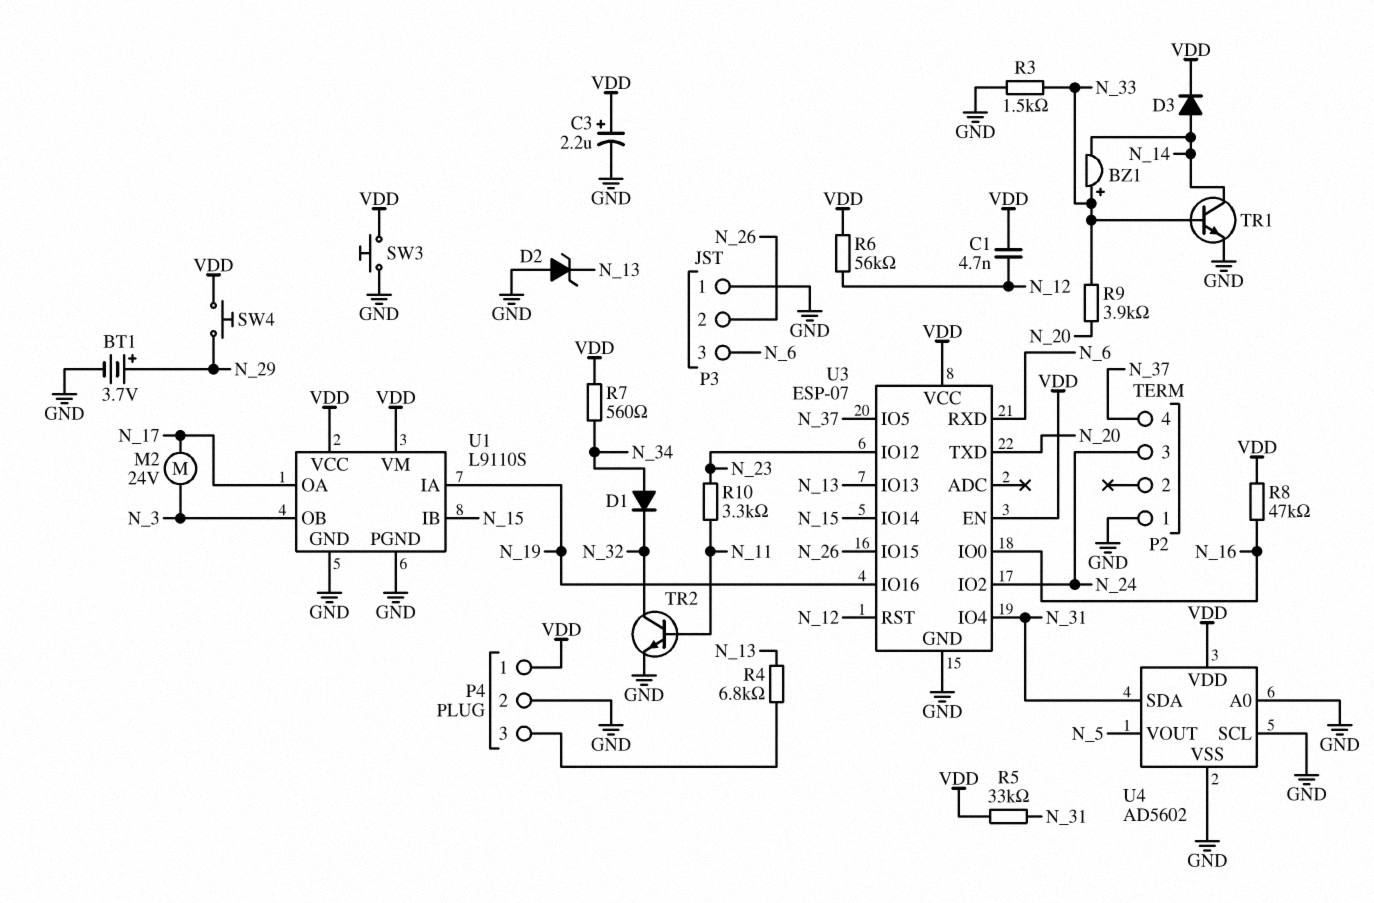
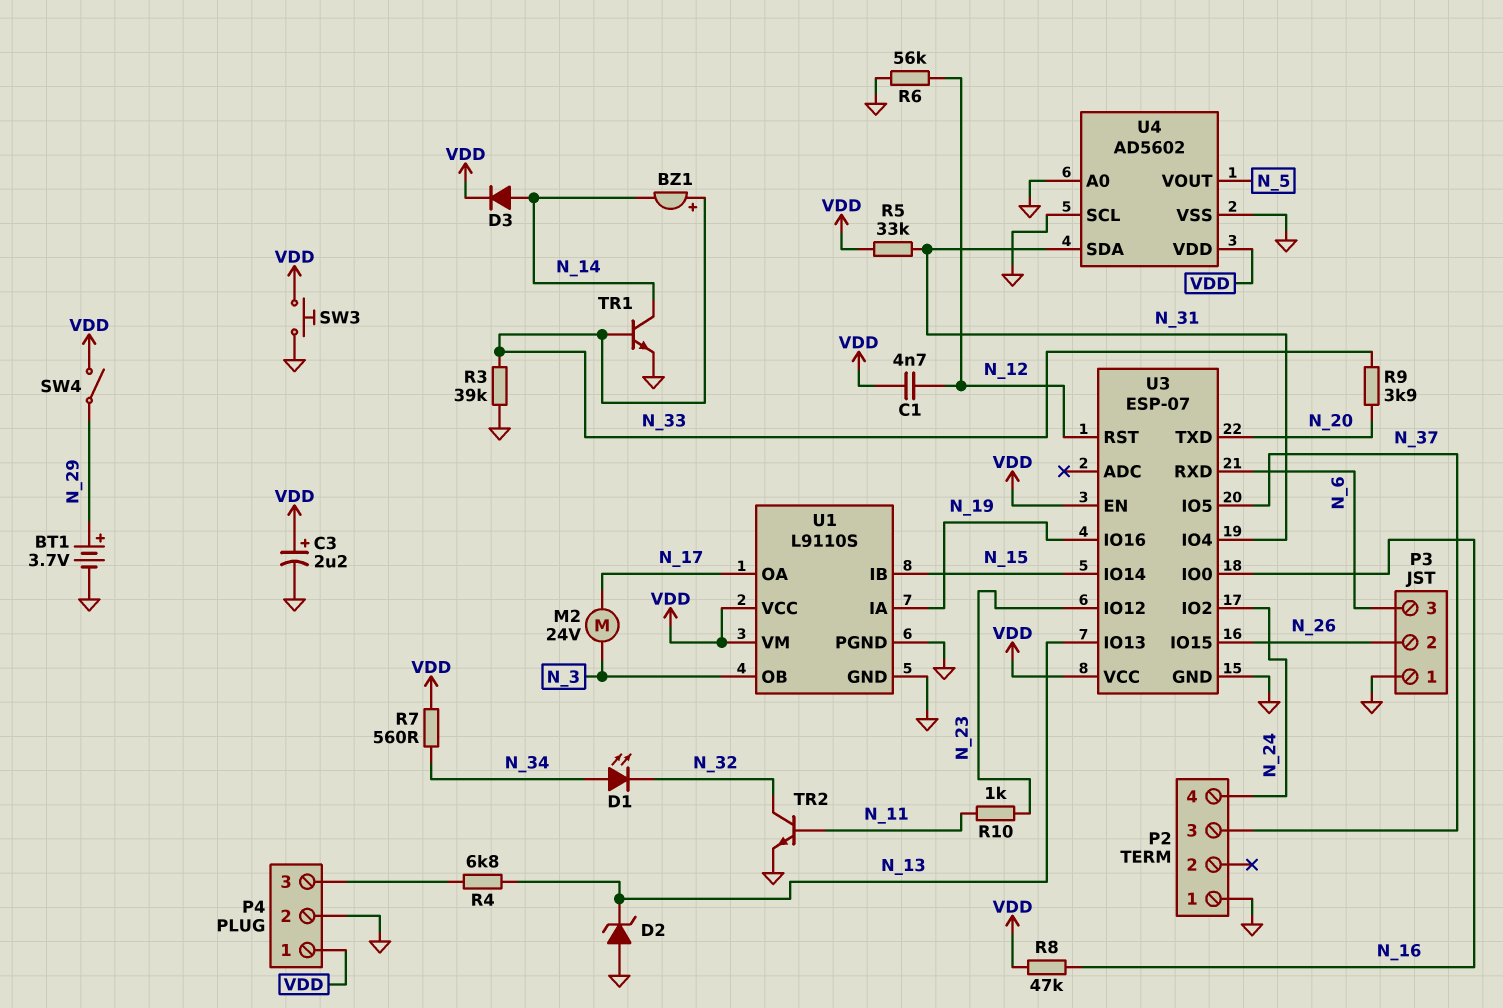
D1: diode (A N_34, K N_32) -> LED (A N_34, K N_32)
P2 pin 3: N_24 -> N_37
P2 pin 4: N_37 -> N_24
R3: 1.5k (GND, N_33) -> 39k (GND, N_33)
R6: 56k (N_12, VDD) -> 56k (GND, N_12)
R10: 3.3k (N_11, N_23) -> 1k (N_11, N_23)
SW4: button (N_29, VDD) -> switch (N_29, VDD)

